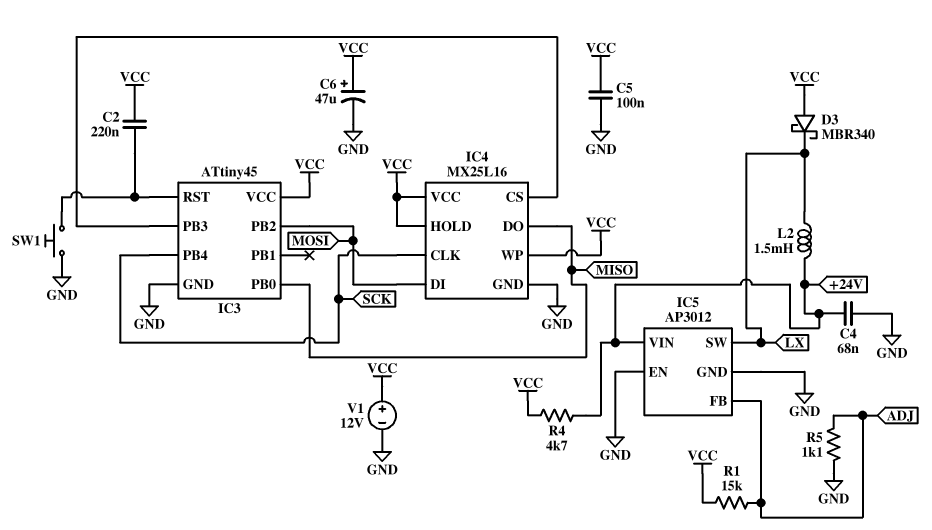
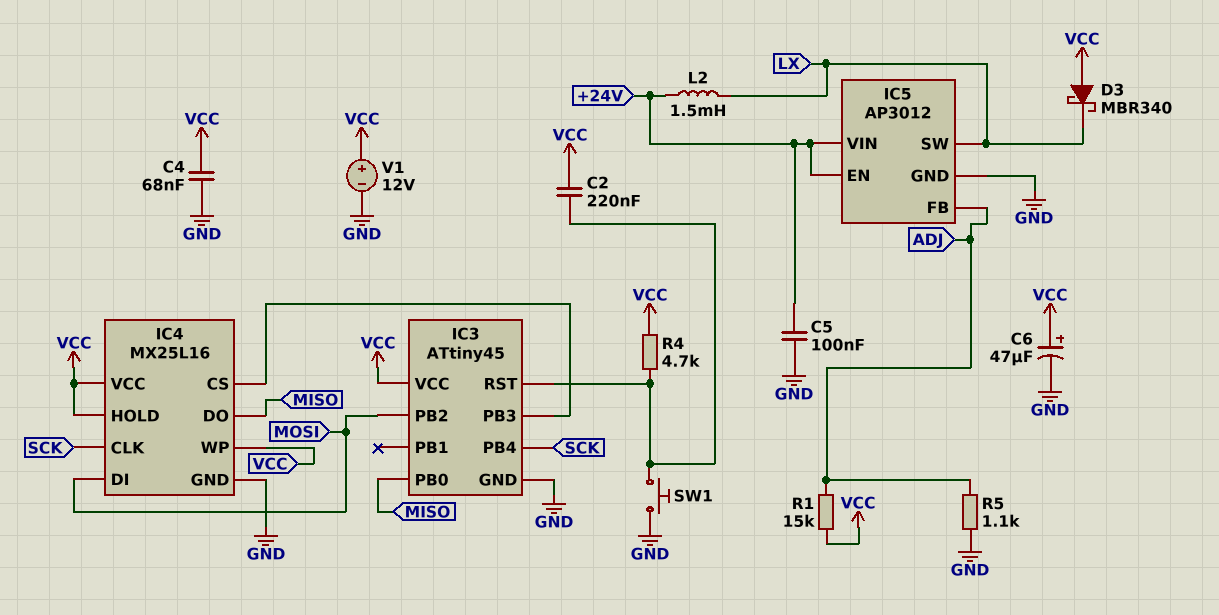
C4: 68nF (+24V, GND) -> 68nF (GND, VCC)
C5: 100nF (GND, VCC) -> 100nF (+24V, GND)
IC5 pin EN: GND -> +24V
R4: 4.7k (+24V, VCC) -> 4.7k (IC3/RST, VCC)

